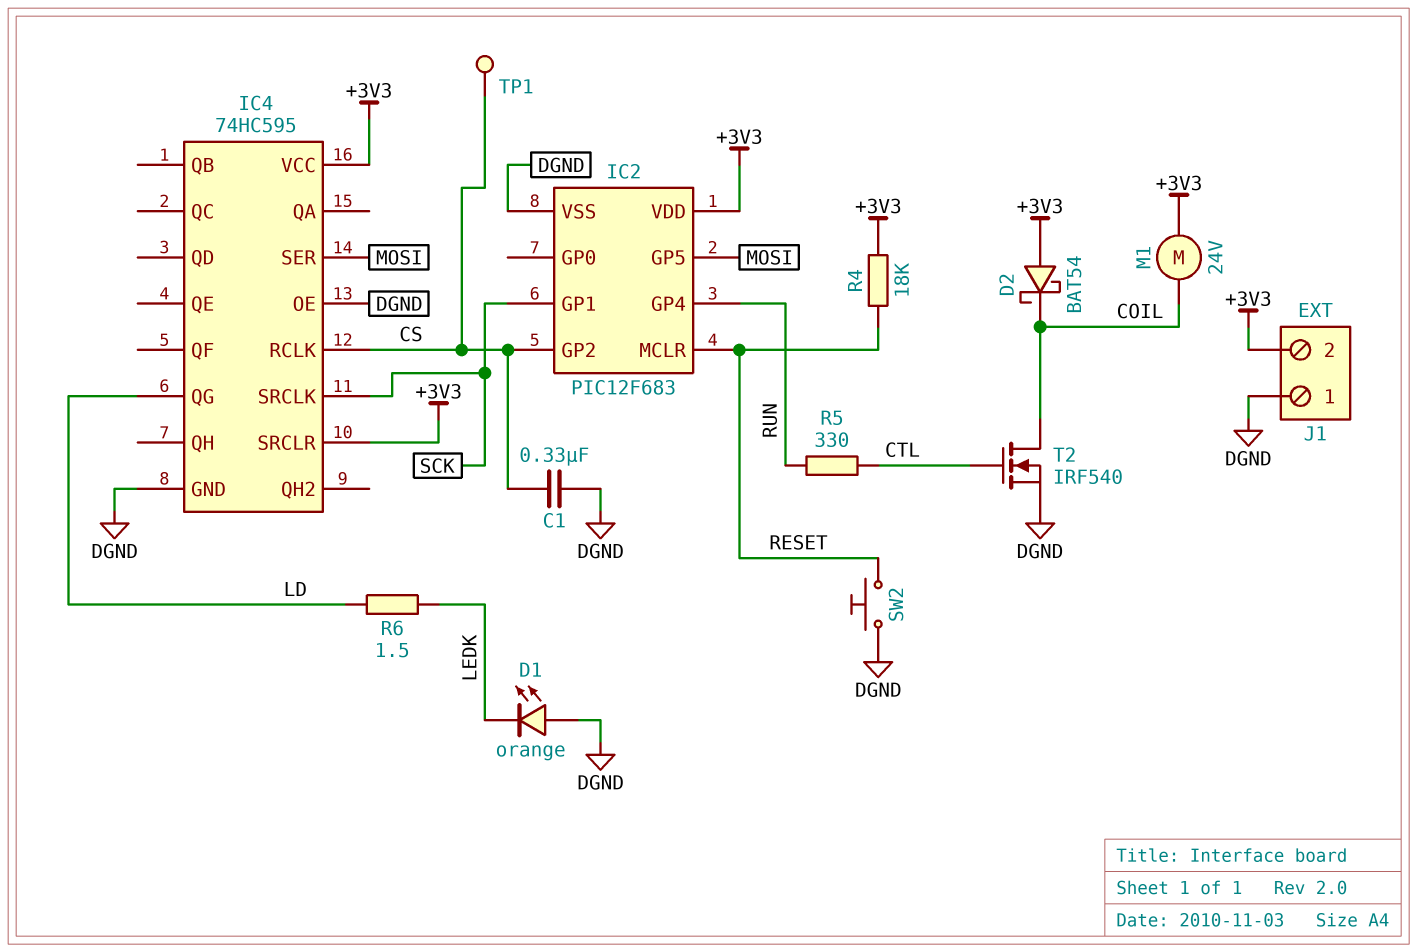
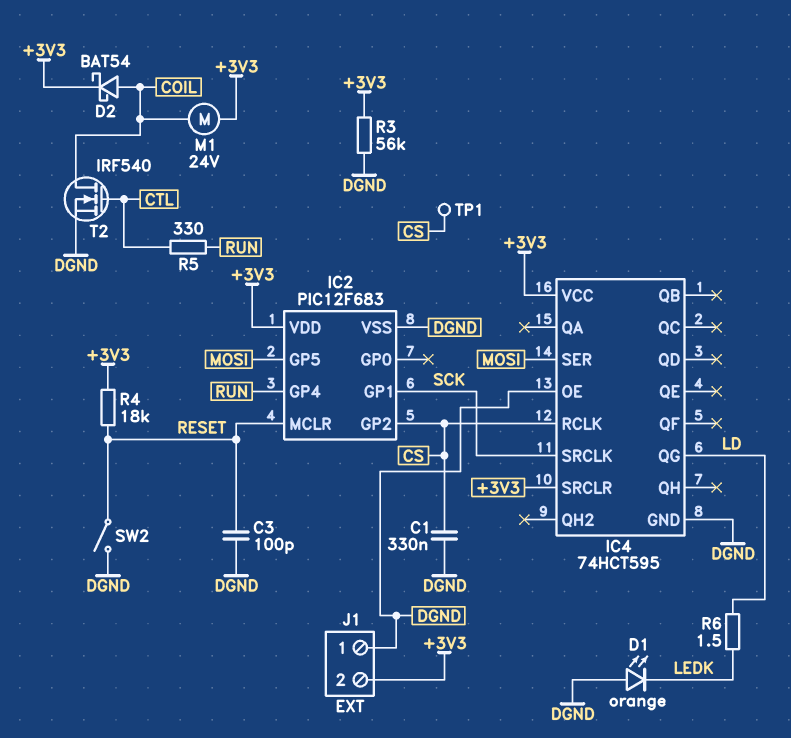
C3: none -> 100pF (DGND, RESET)
D2: schottky BAT54 (A +3V3, K COIL) -> schottky BAT54 (A COIL, K +3V3)
IC4: 74HC595 -> 74HCT595
R3: none -> 56k (+3V3, DGND)
SW2: button (DGND, RESET) -> switch (DGND, RESET)

